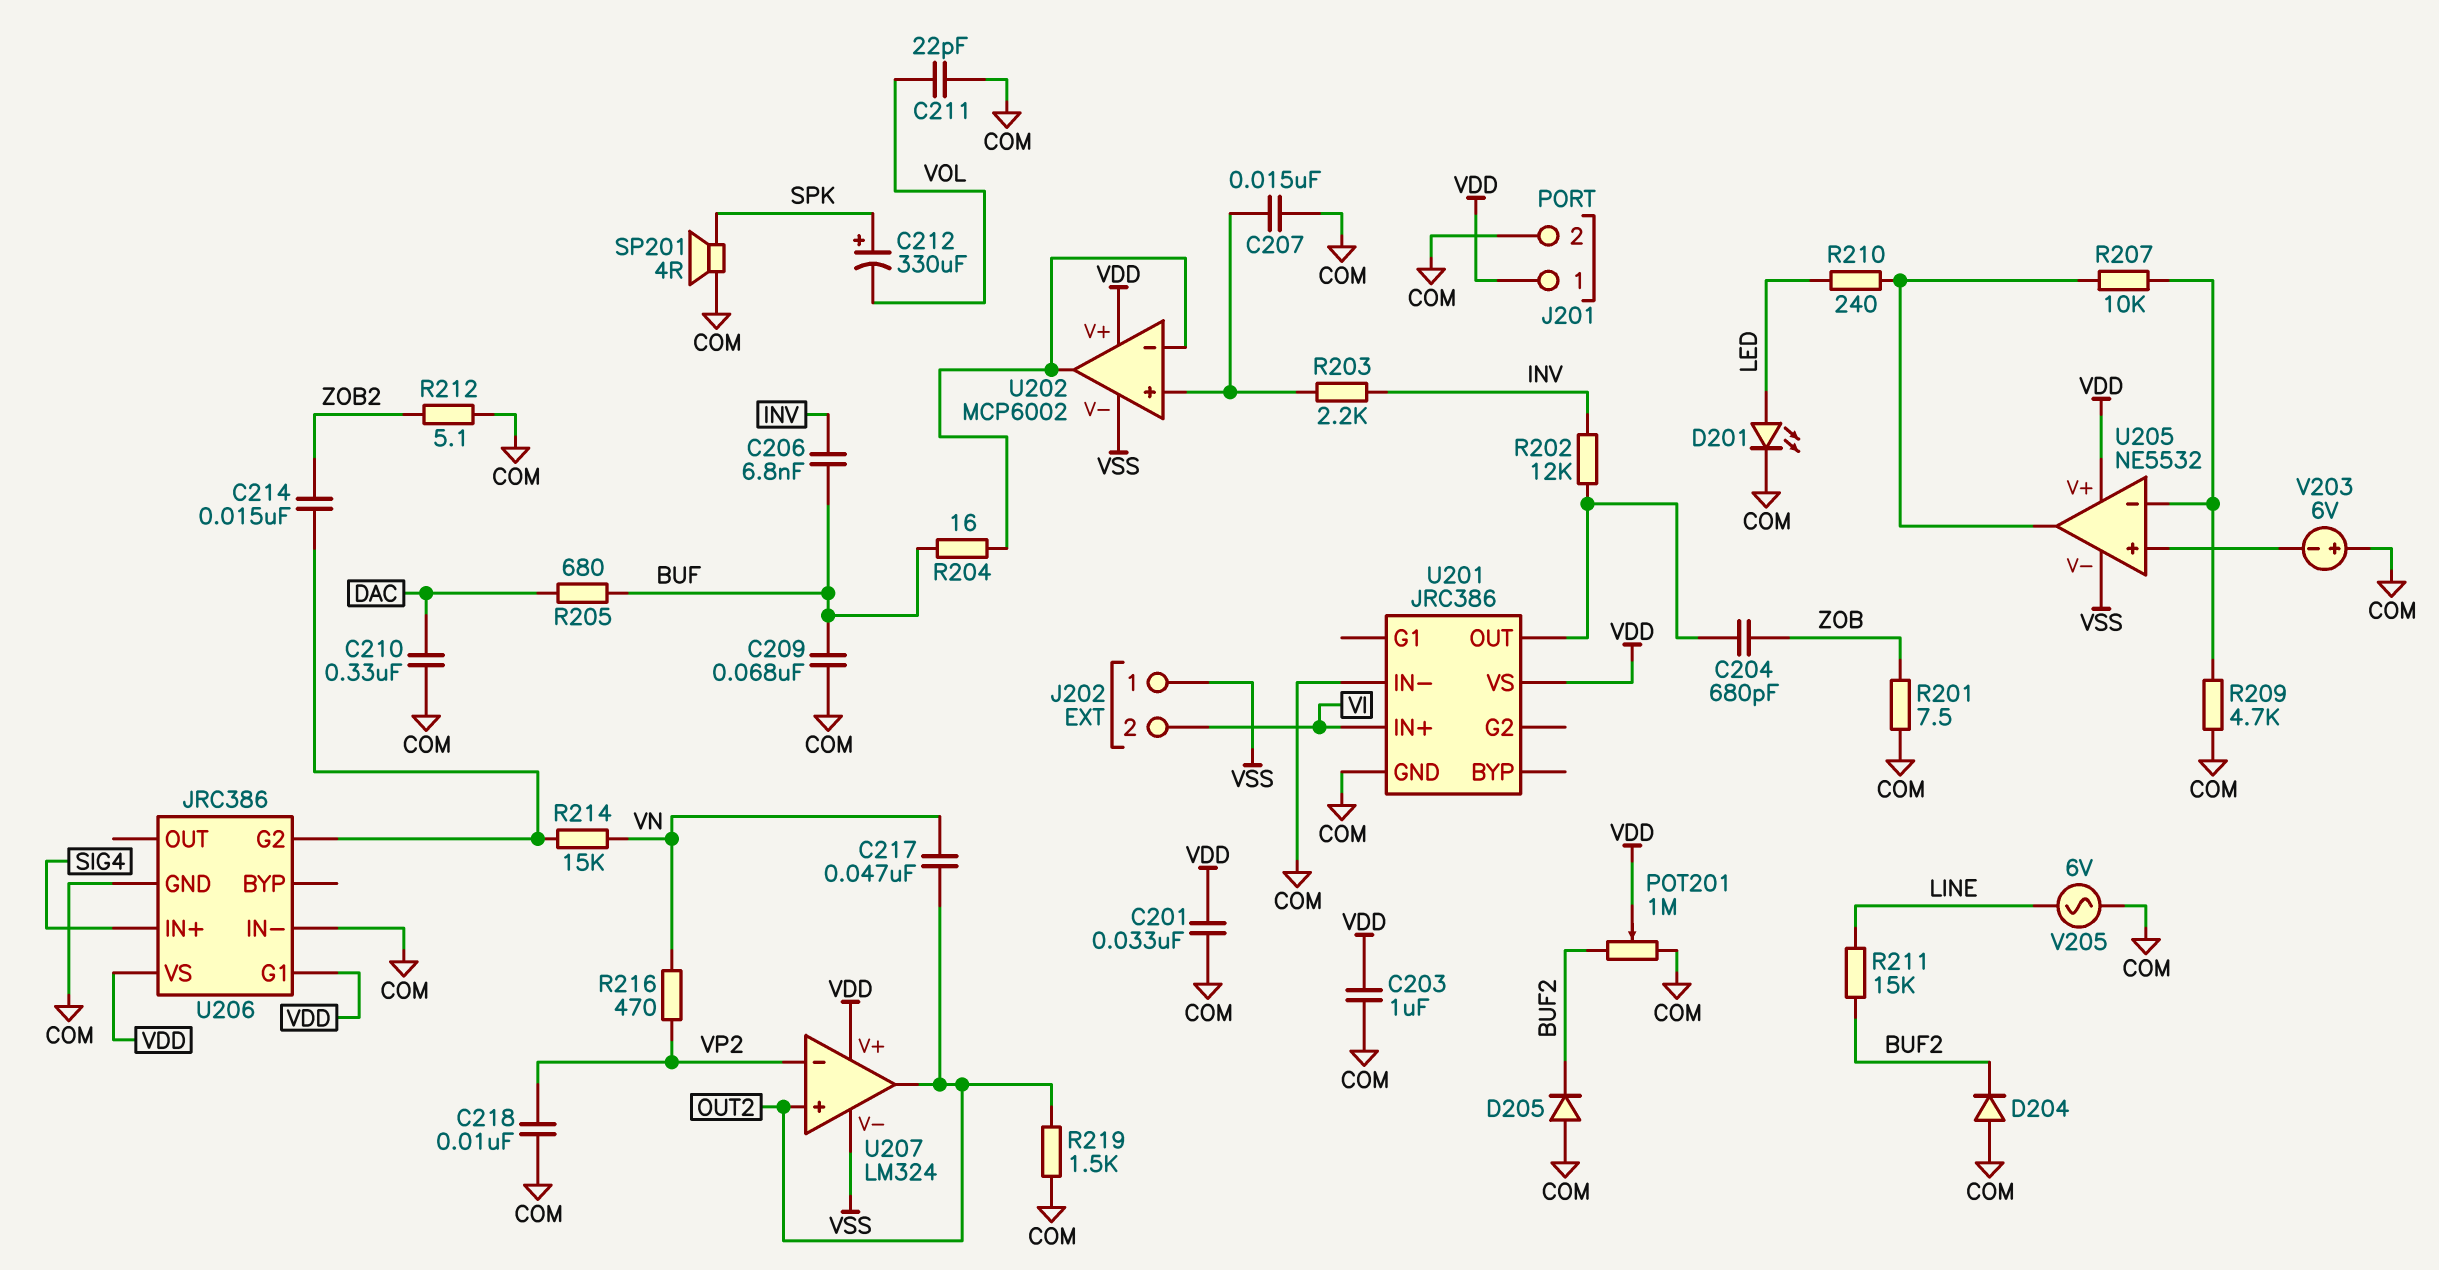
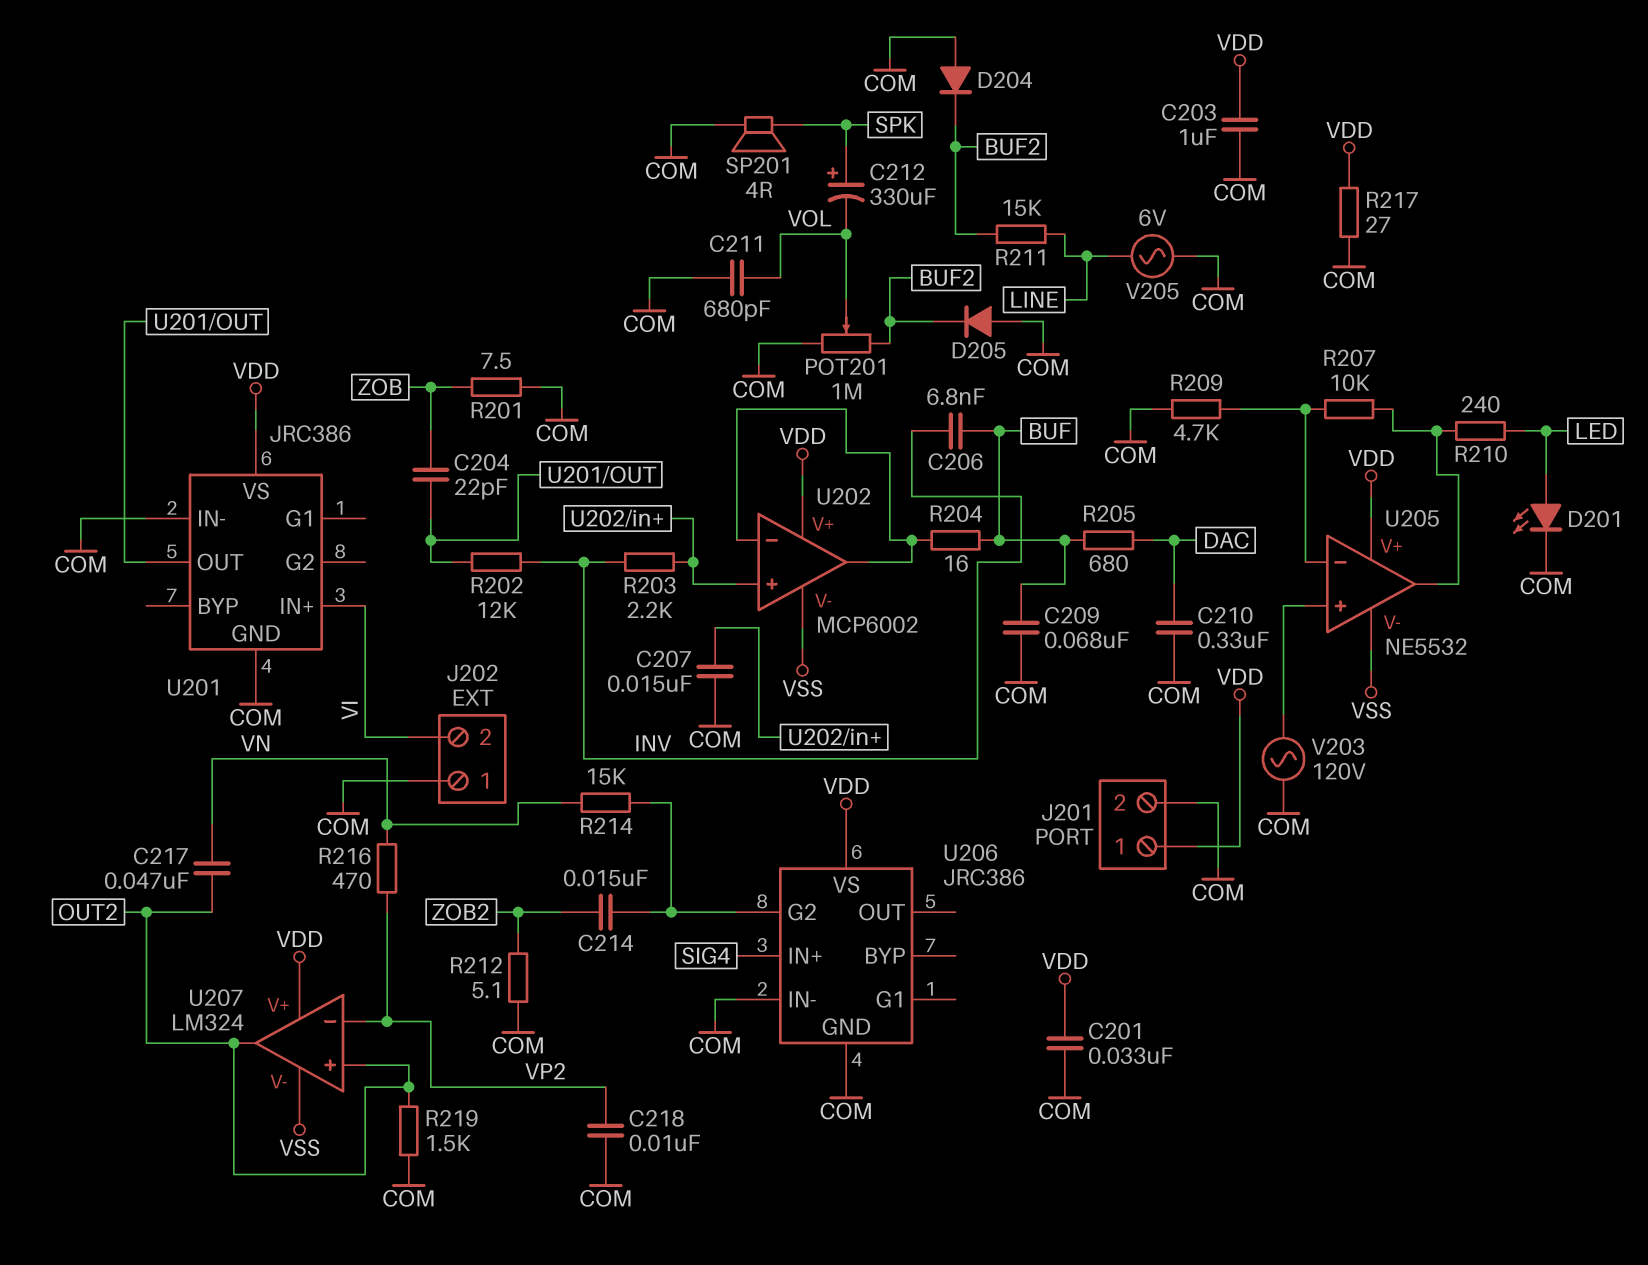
C204: 680pF (U201/OUT, ZOB) -> 22pF (U201/OUT, ZOB)
C211: 22pF (COM, VOL) -> 680pF (COM, VOL)
J202 pin 1: VSS -> COM
POT201: 1M (BUF2, COM, wiper VDD) -> 1M (BUF2, COM, wiper VOL)
R217: none -> 27 (COM, VDD)
U206 pin G1: VDD -> none
V203: 6V (plus COM, minus U205/in+) -> AC 120V (COM, U205/in+)

